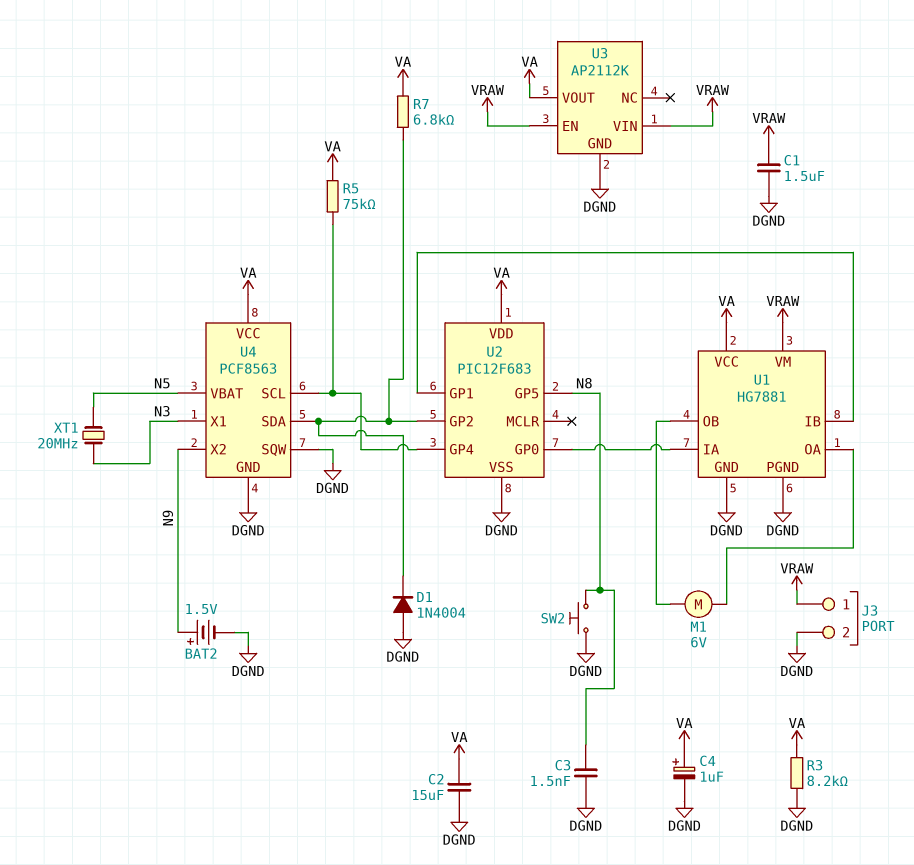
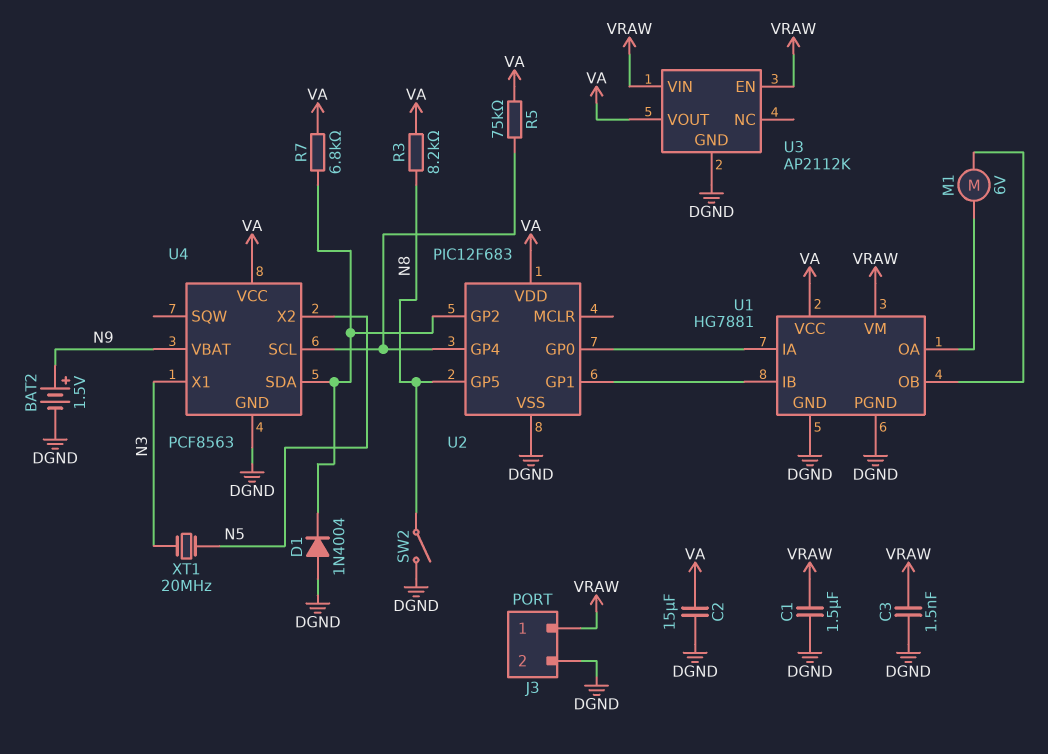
C3: 1.5nF (DGND, N8) -> 1.5nF (DGND, VRAW)
C4: 1uF (plus VA, minus DGND) -> none
R3: 8.2k (DGND, VA) -> 8.2k (N8, VA)
SW2: button (DGND, N8) -> switch (DGND, N8)
U4 pin SQW: DGND -> none
U4 pin VBAT: N5 -> N9
U4 pin X2: N9 -> N5

